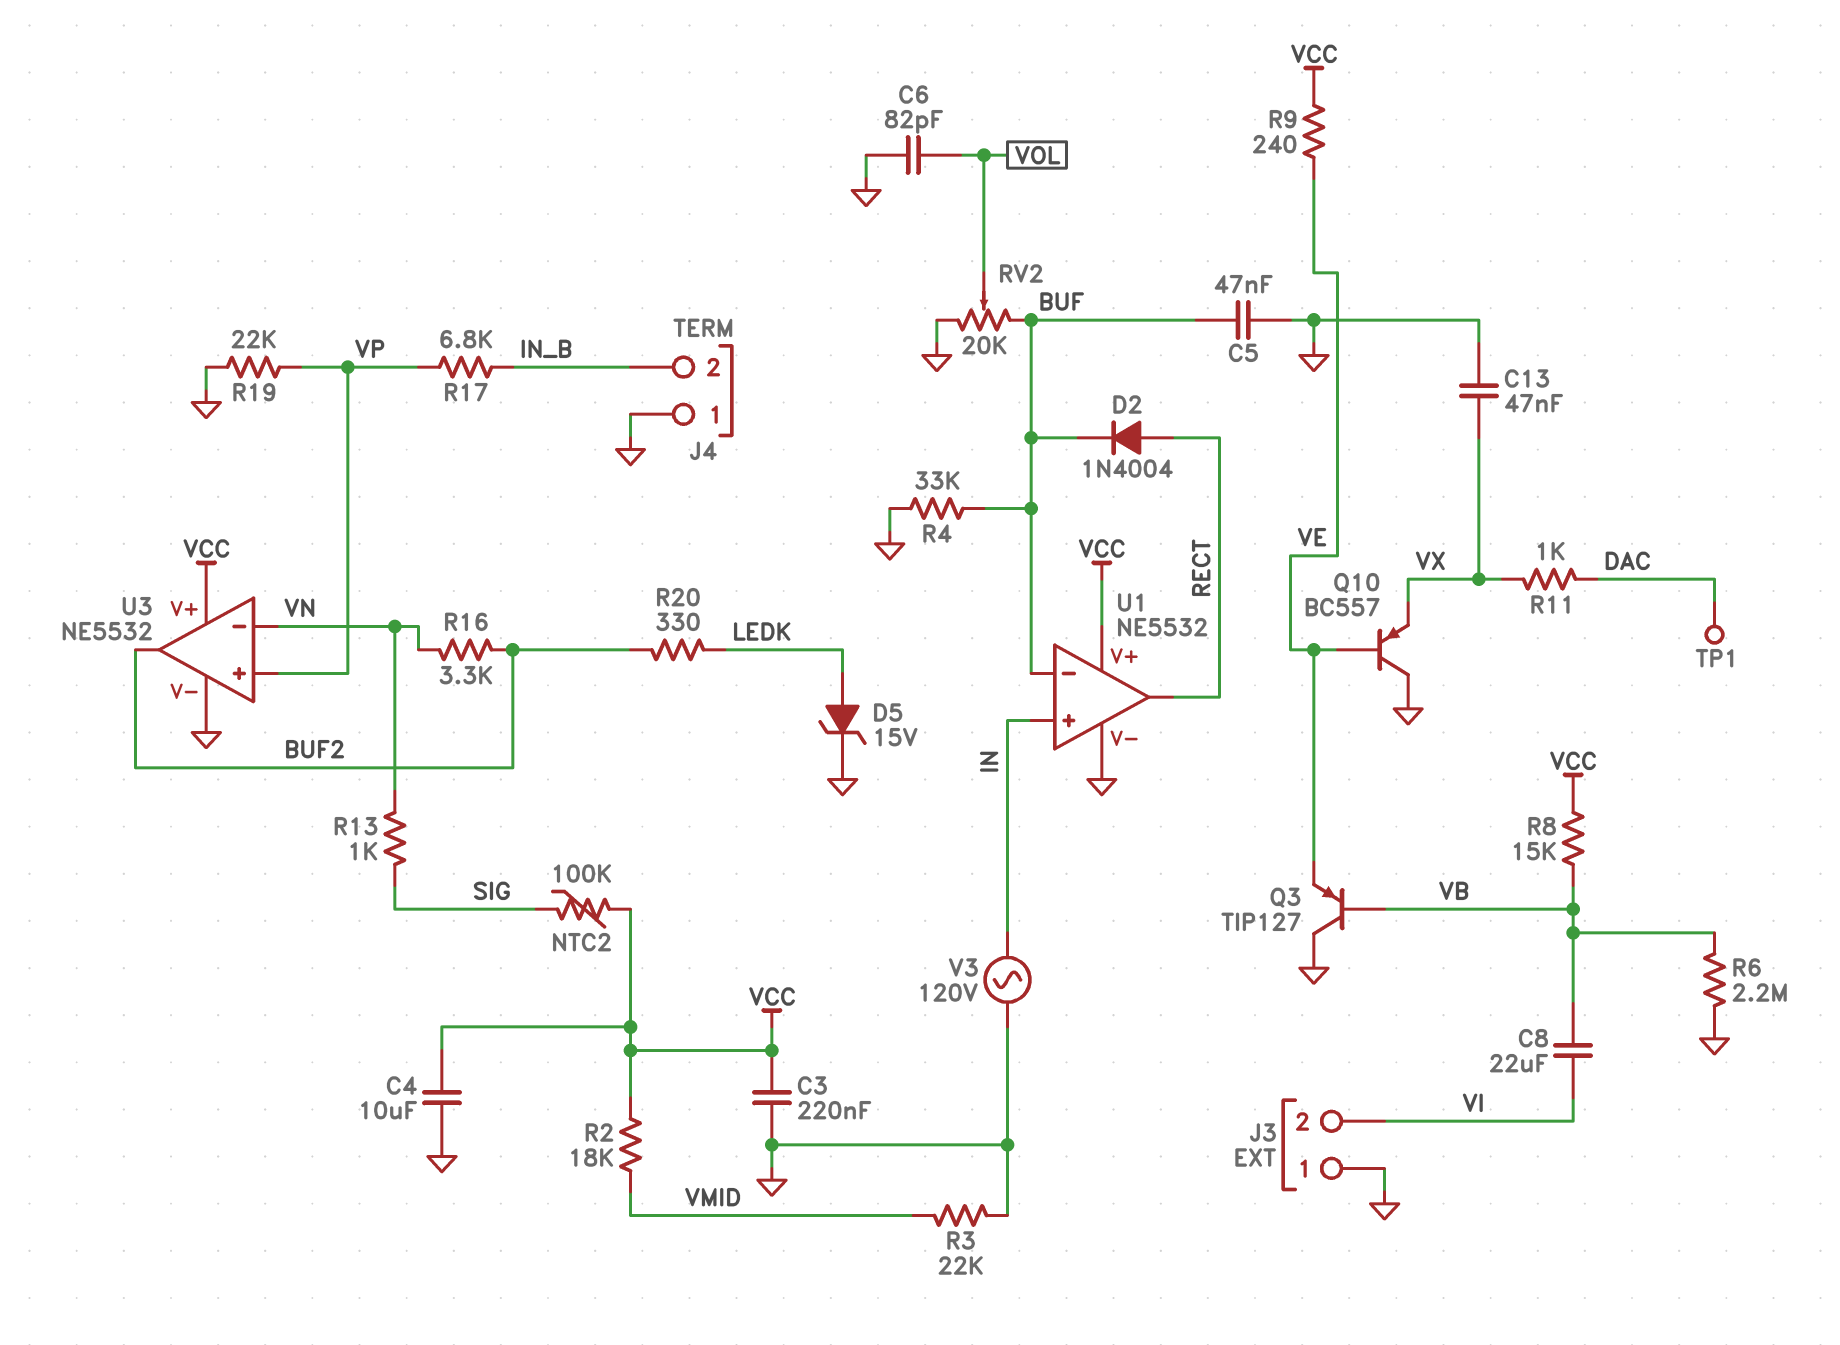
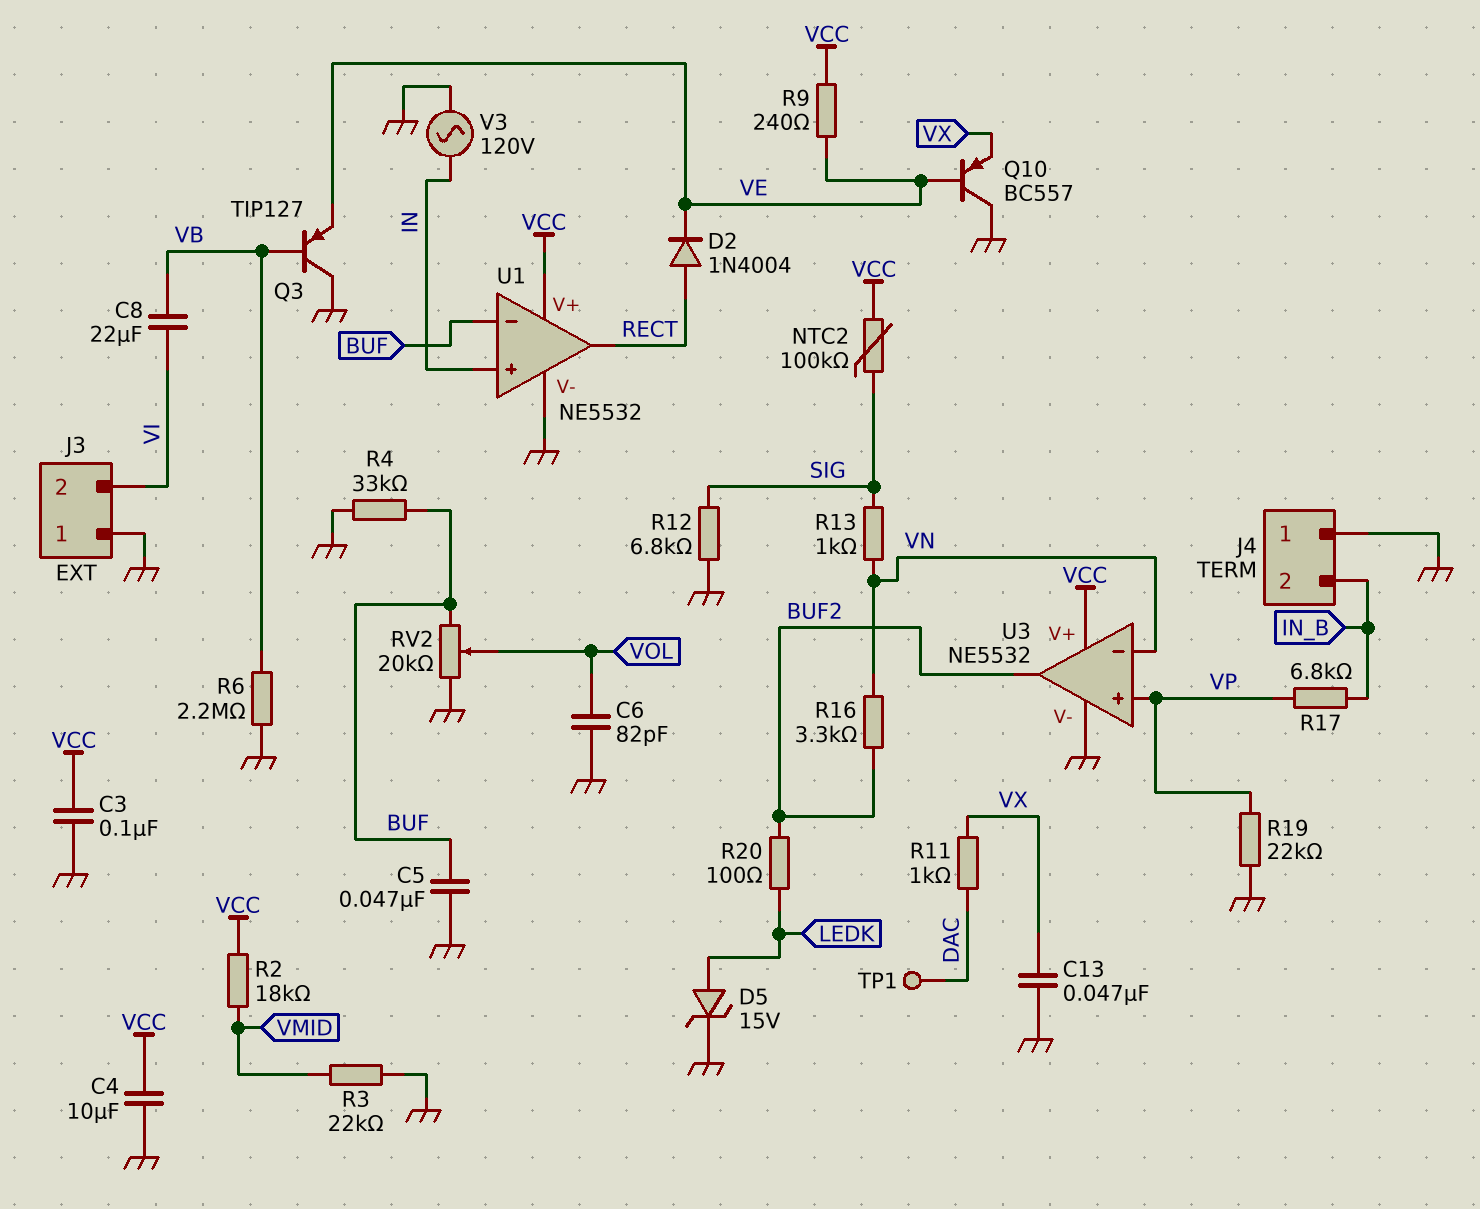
C3: 220nF (GND, VCC) -> 100nF (GND, VCC)
D2: diode 1N4004 (A RECT, K BUF) -> diode 1N4004 (A RECT, K VE)
R8: 15k (VB, VCC) -> none
R12: none -> 6.8k (GND, SIG)
R20: 330 (BUF2, LEDK) -> 100 (BUF2, LEDK)

